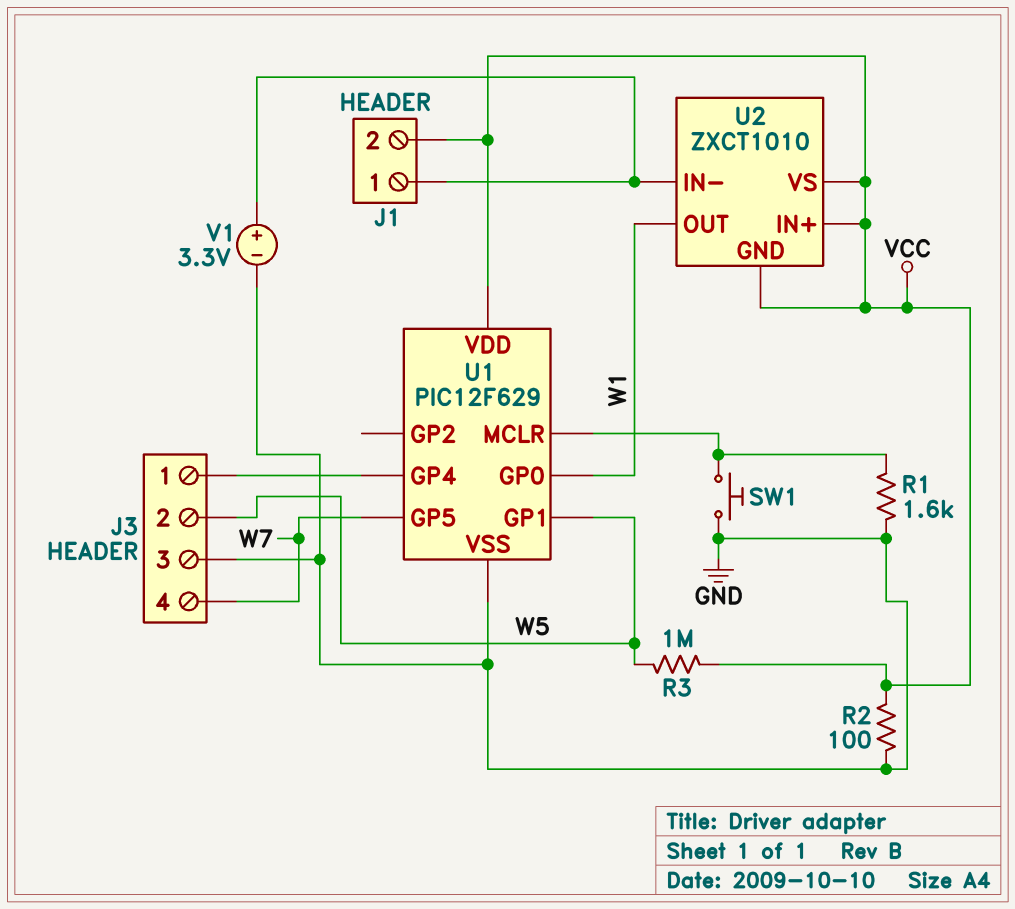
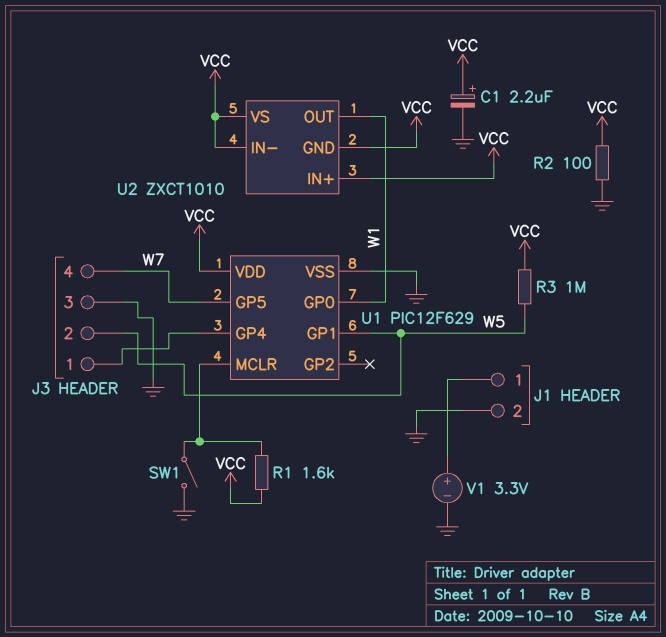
C1: none -> 2.2uF (plus VCC, minus GND)
J1 pin 2: VCC -> GND
R1: 1.6k (GND, U1/MCLR) -> 1.6k (U1/MCLR, VCC)
SW1: button (GND, U1/MCLR) -> switch (GND, U1/MCLR)
U2 pin IN-: J1/1 -> VCC

